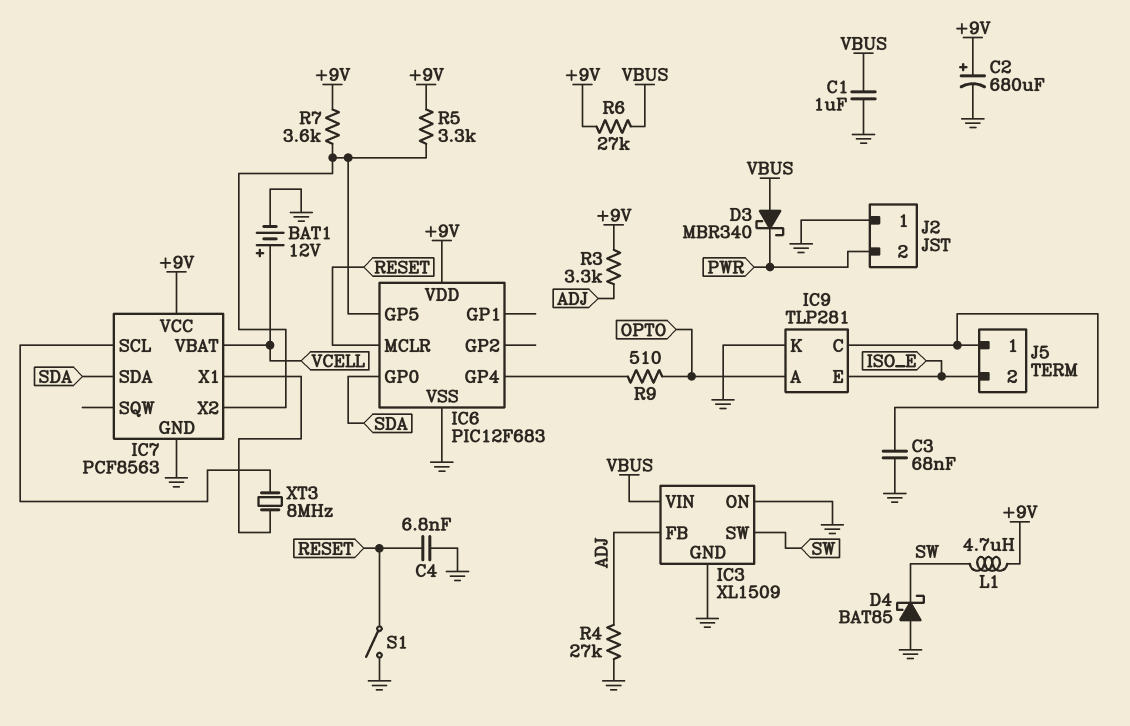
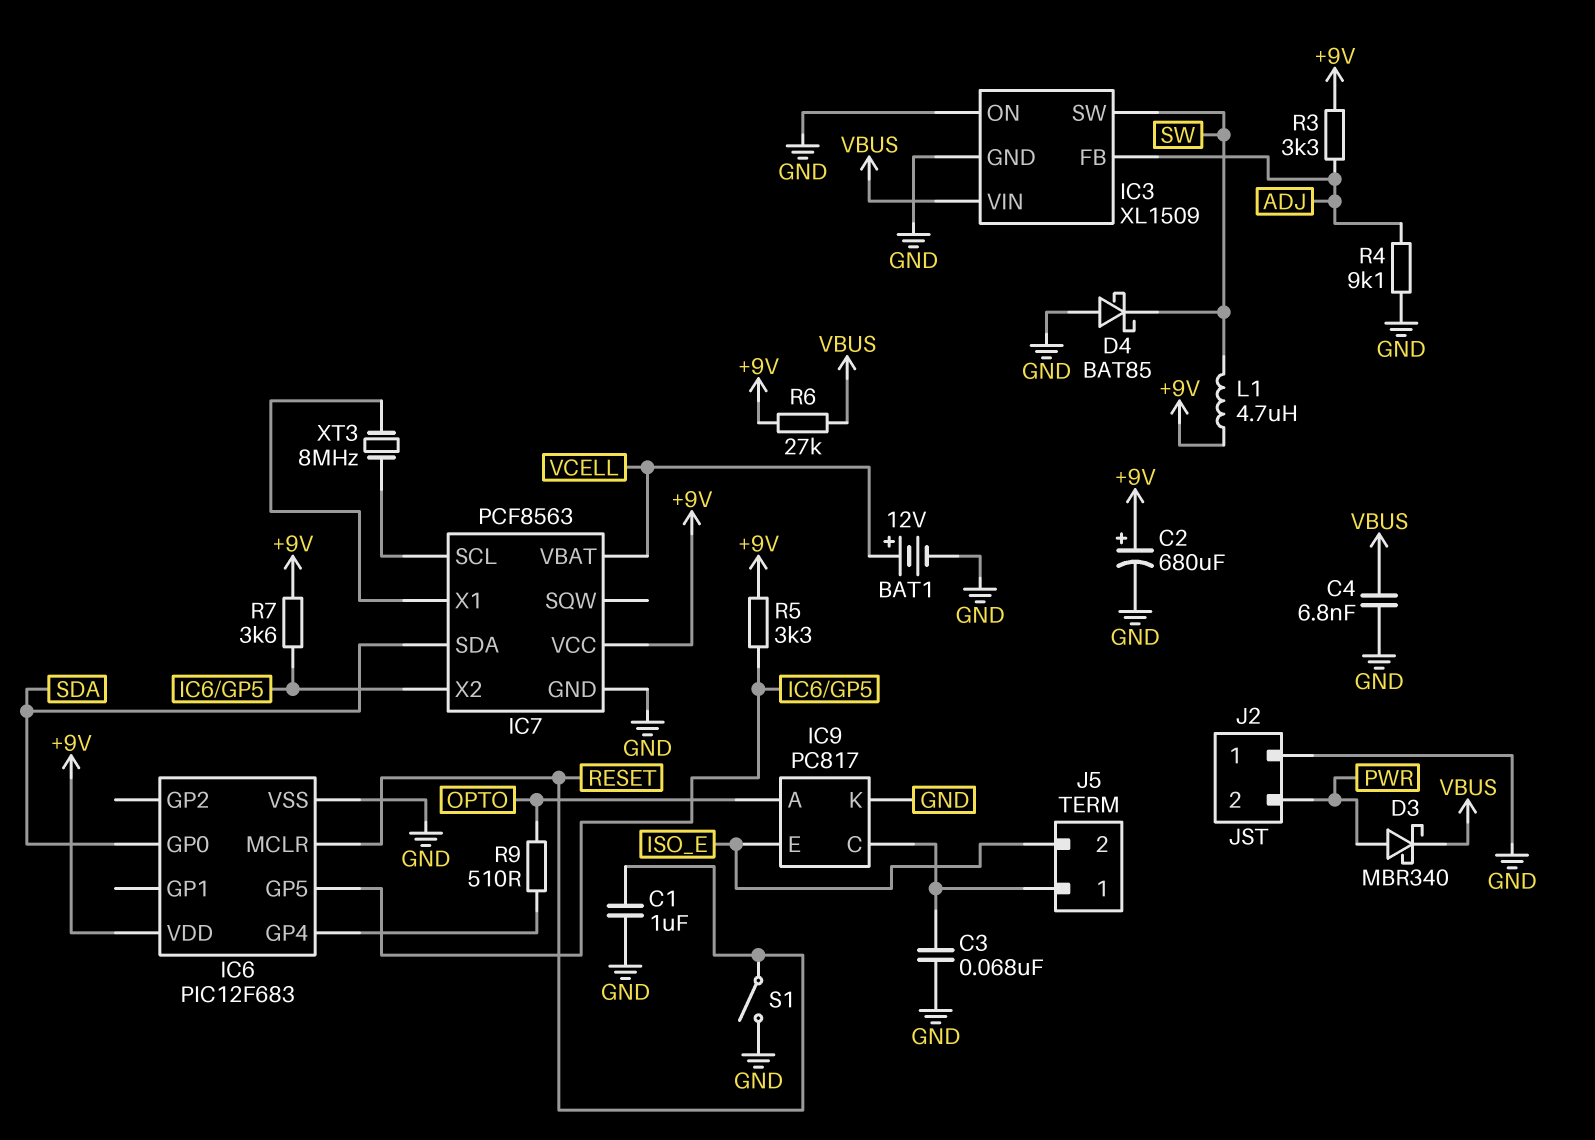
C1: 1uF (GND, VBUS) -> 1uF (GND, RESET)
C4: 6.8nF (GND, RESET) -> 6.8nF (GND, VBUS)
D3: schottky MBR340 (A VBUS, K PWR) -> schottky MBR340 (A PWR, K VBUS)
IC9: TLP281 -> PC817
R4: 27k (ADJ, GND) -> 9.1k (ADJ, GND)

